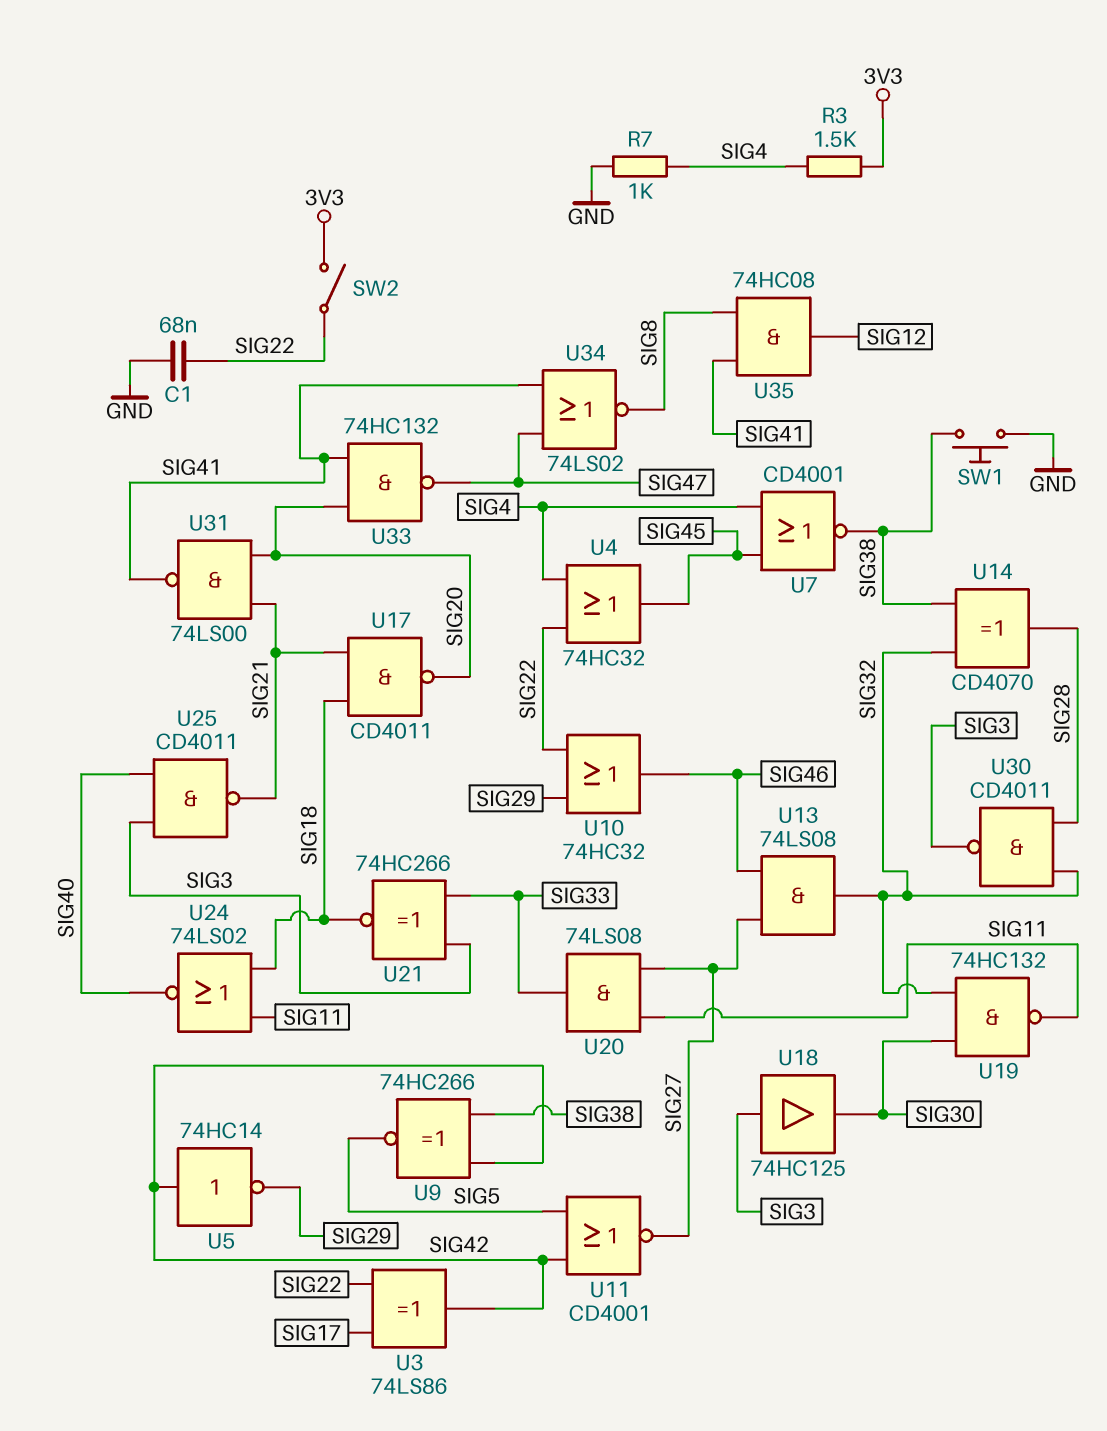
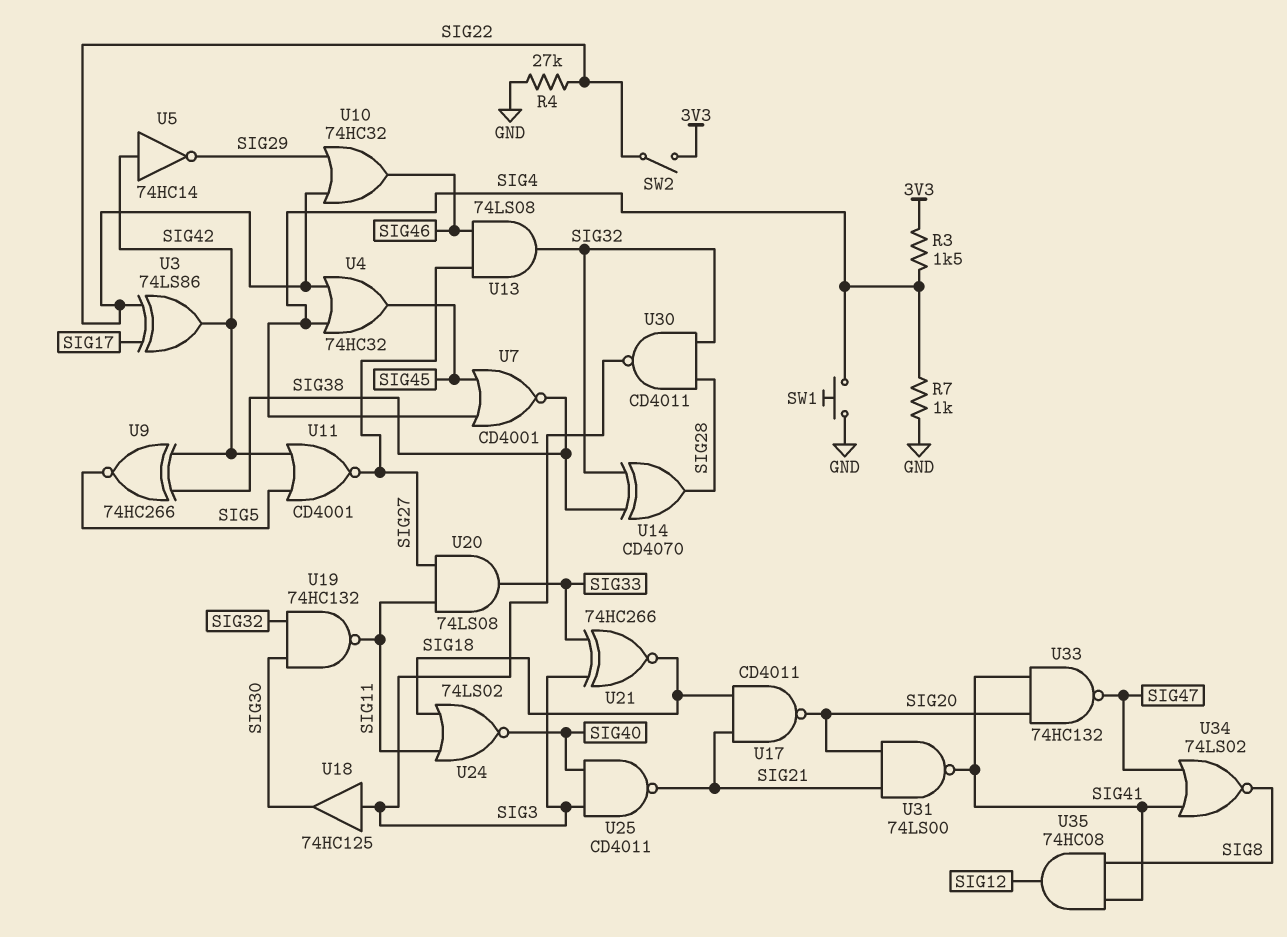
C1: 68nF (GND, SIG22) -> none
R4: none -> 27k (GND, SIG22)
SW1: button (GND, SIG38) -> button (GND, SIG4)

